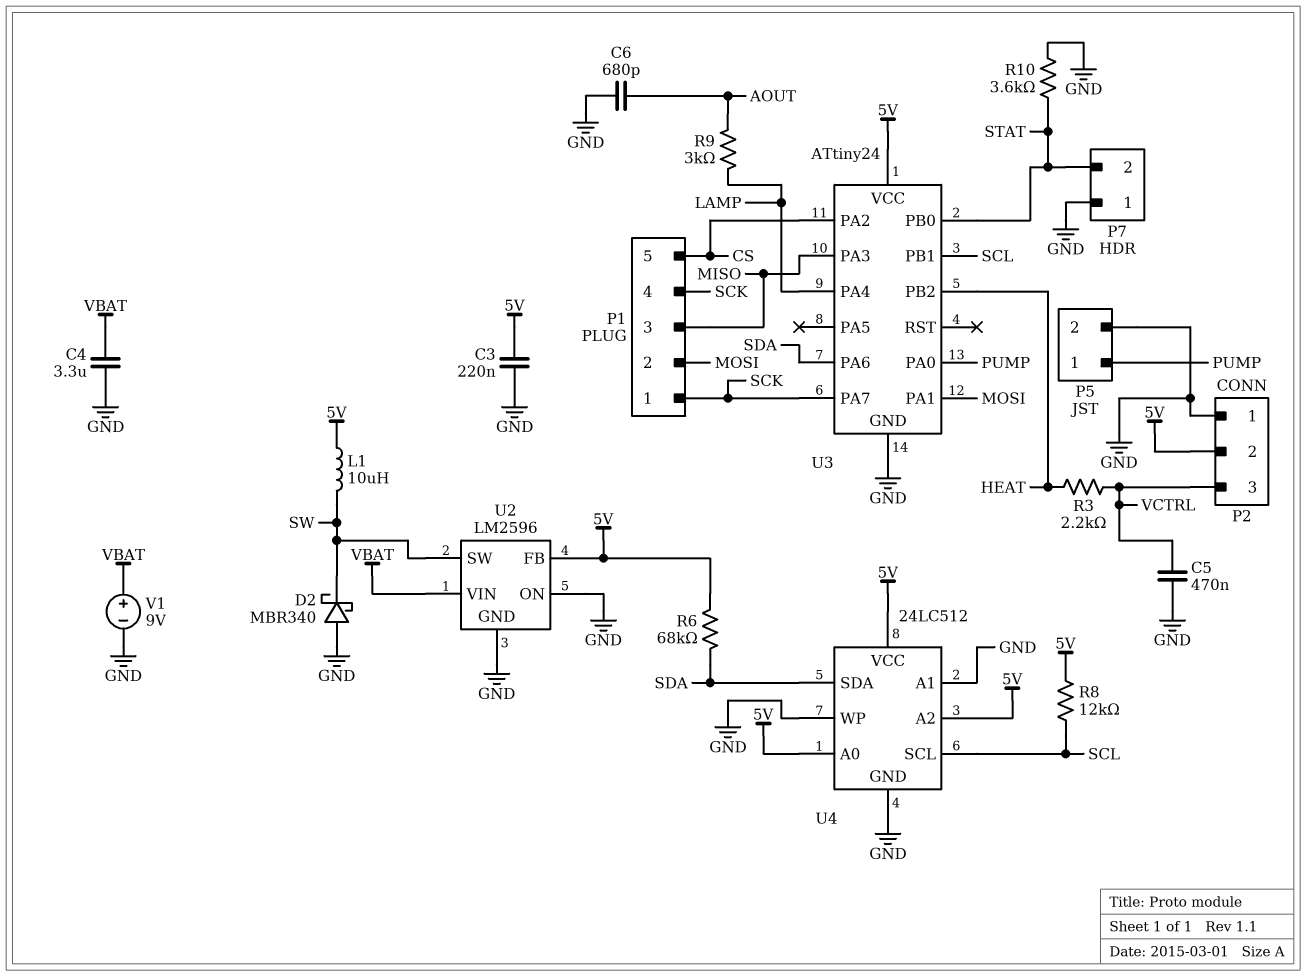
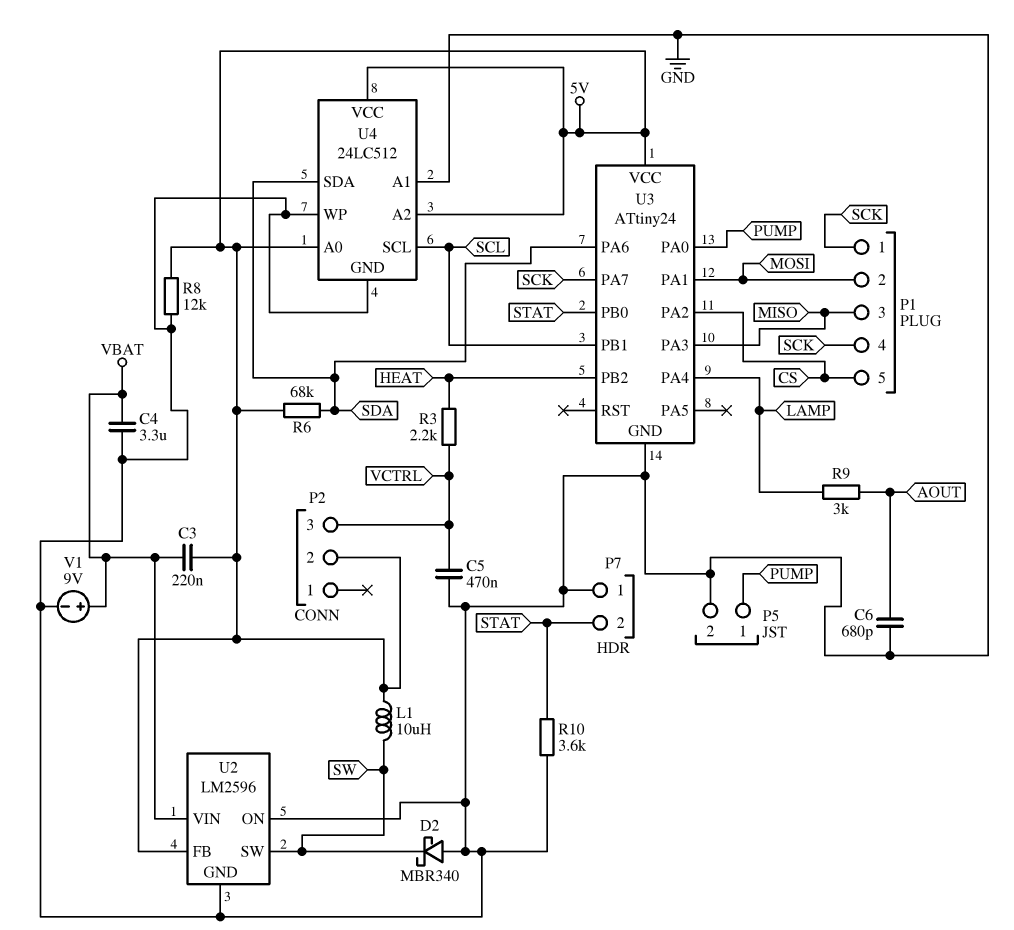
C3: 220nF (5V, GND) -> 220nF (5V, VBAT)
P2 pin 1: GND -> none
R8: 12k (5V, SCL) -> 12k (5V, GND)

